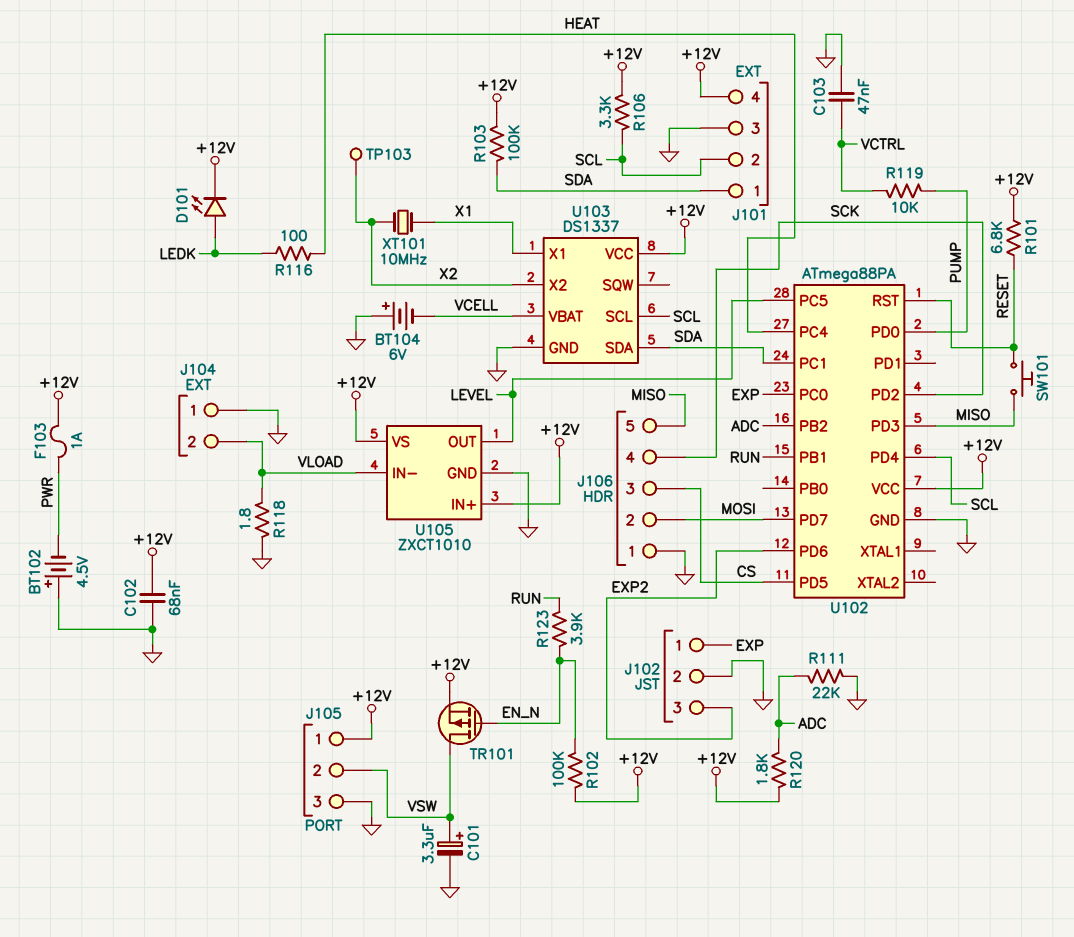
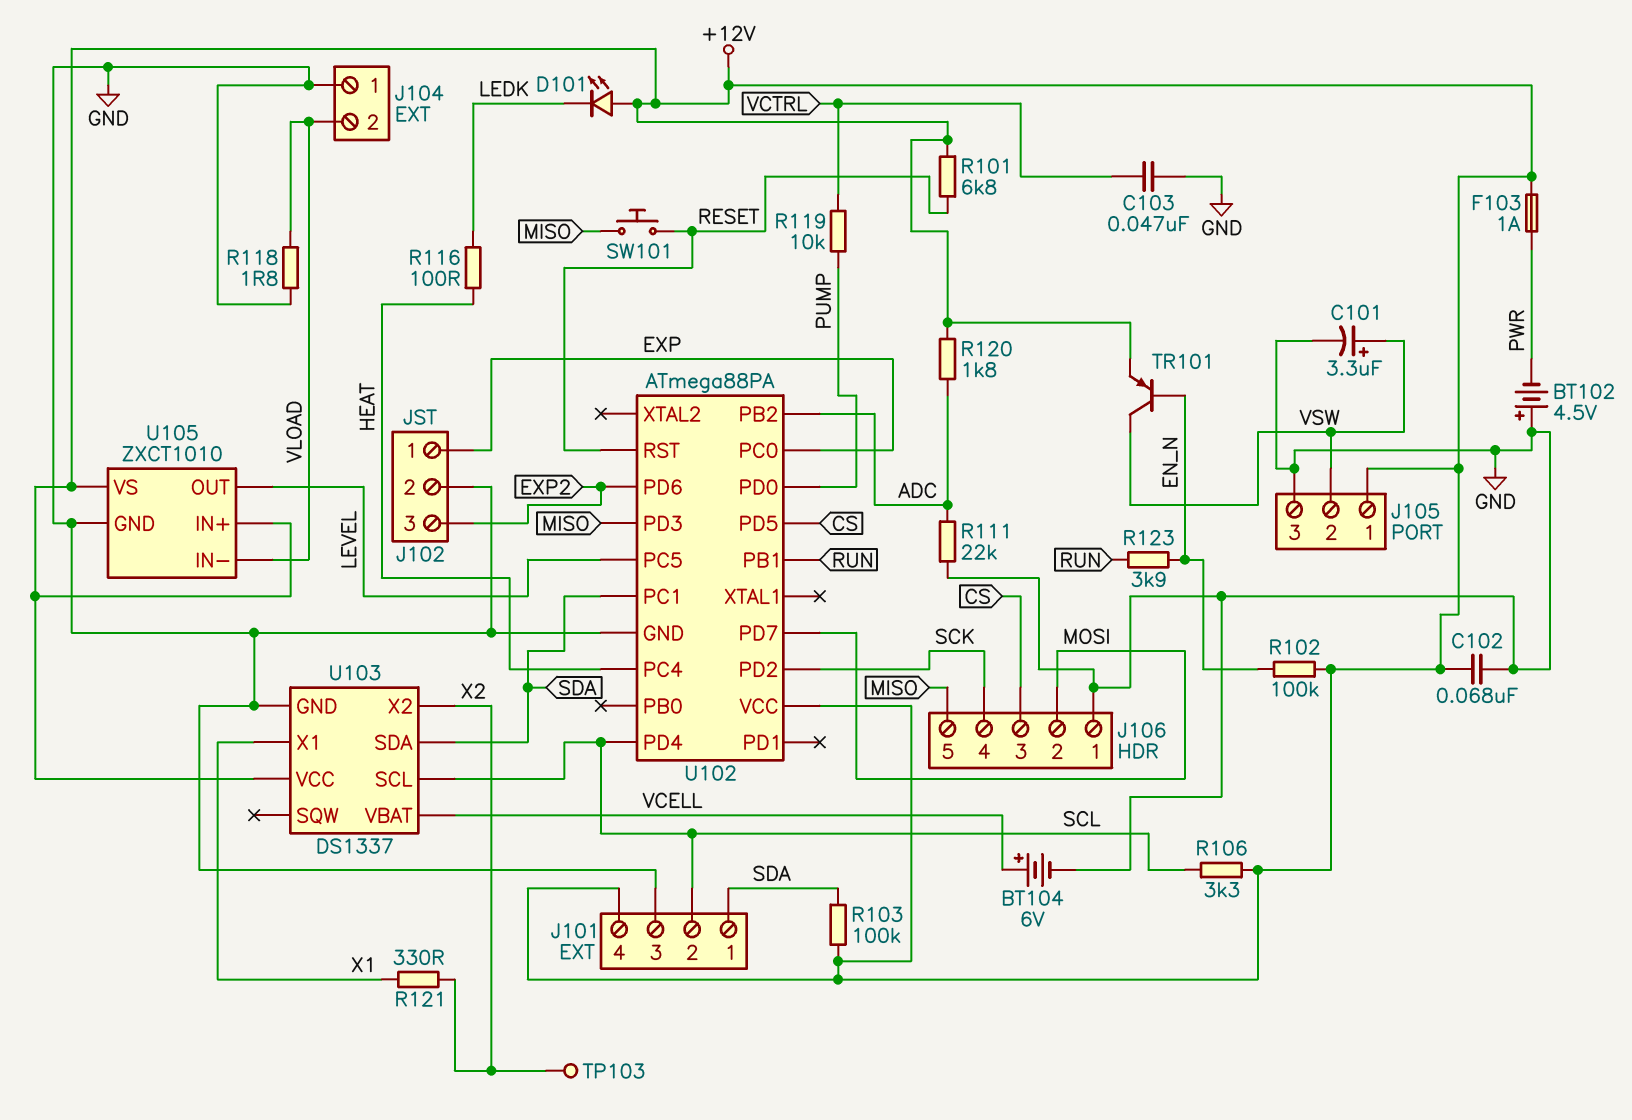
BT104: 6V (plus GND, minus VCELL) -> 6V (plus VCELL, minus GND)
D101: LED (A LEDK, K +12V) -> LED (A +12V, K LEDK)
R121: none -> 330 (X1, X2)
TR101: PMOS (G EN_N, D VSW, S +12V) -> PNP (B EN_N, C VSW, E +12V)
XT101: 10MHz (X1, X2) -> none

